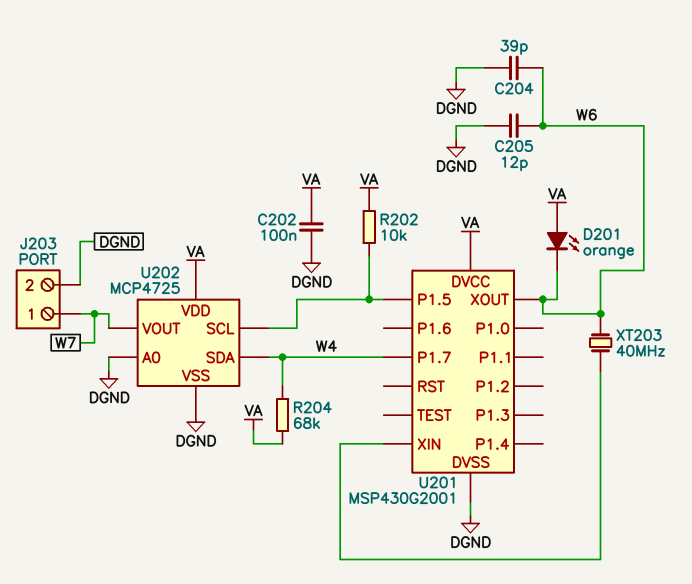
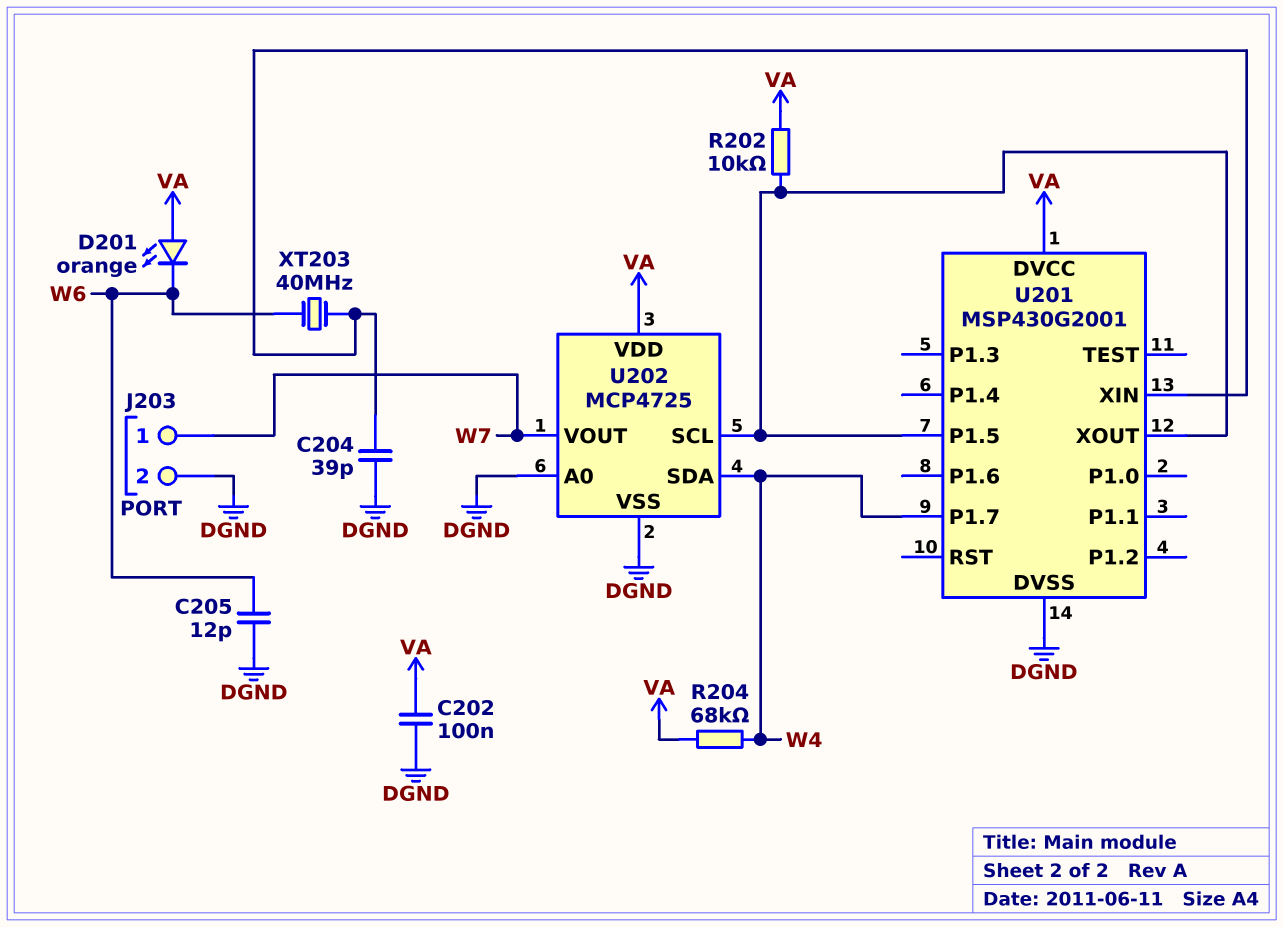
C204: 39pF (DGND, W6) -> 39pF (DGND, U201/XIN)
U201 pin XOUT: W6 -> U201/P1.5

